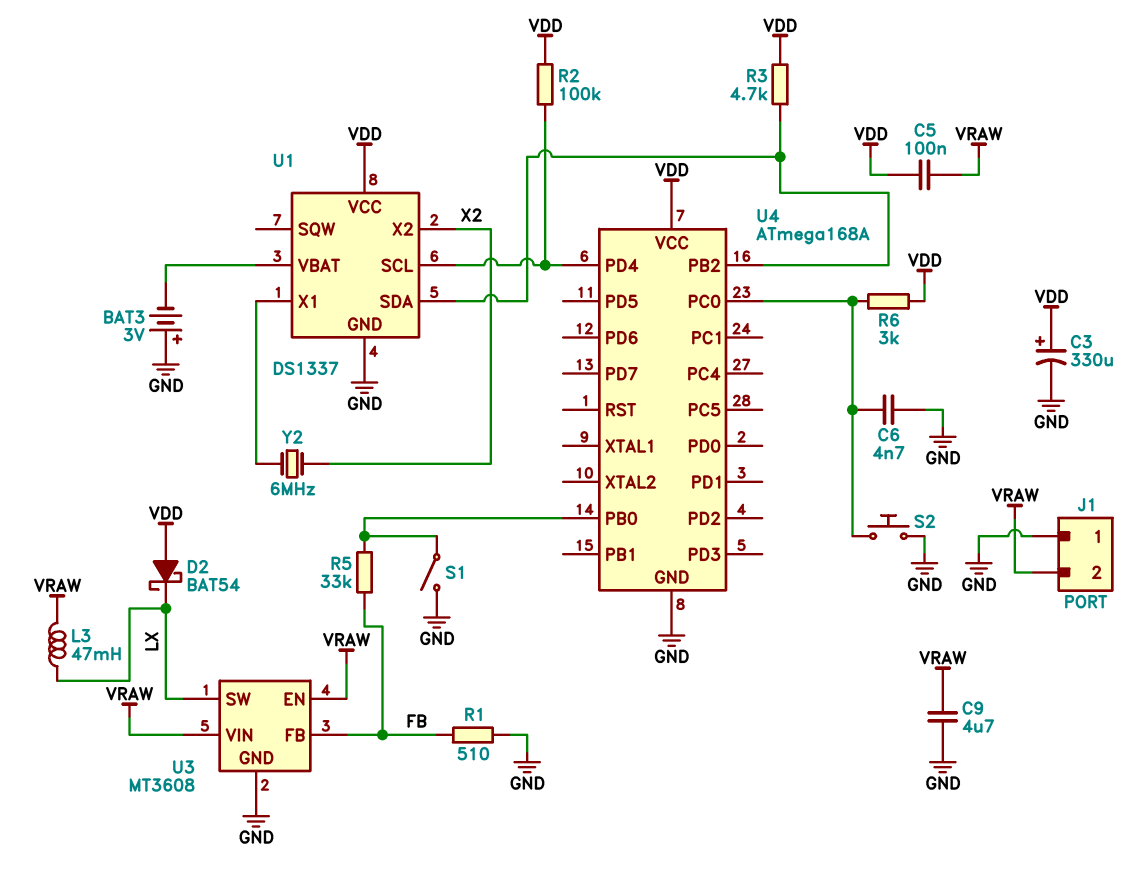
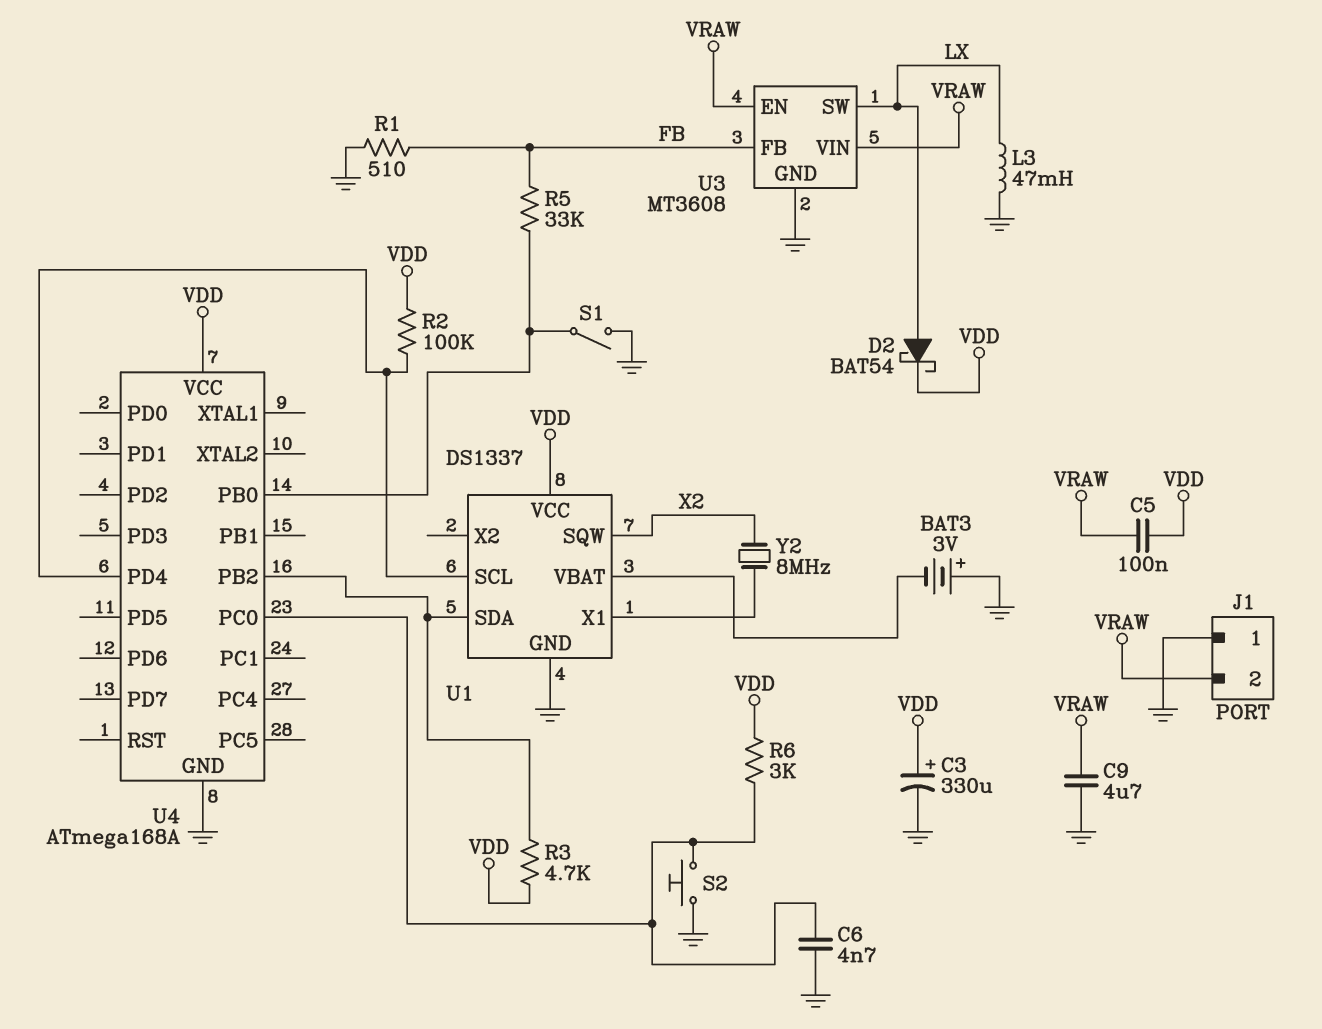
D2: schottky BAT54 (A VDD, K LX) -> schottky BAT54 (A LX, K VDD)
L3: 47mH (LX, VRAW) -> 47mH (GND, LX)
U1 pin SQW: none -> X2
U1 pin X2: X2 -> none
Y2: 6MHz (U1/X1, X2) -> 8MHz (U1/X1, X2)

